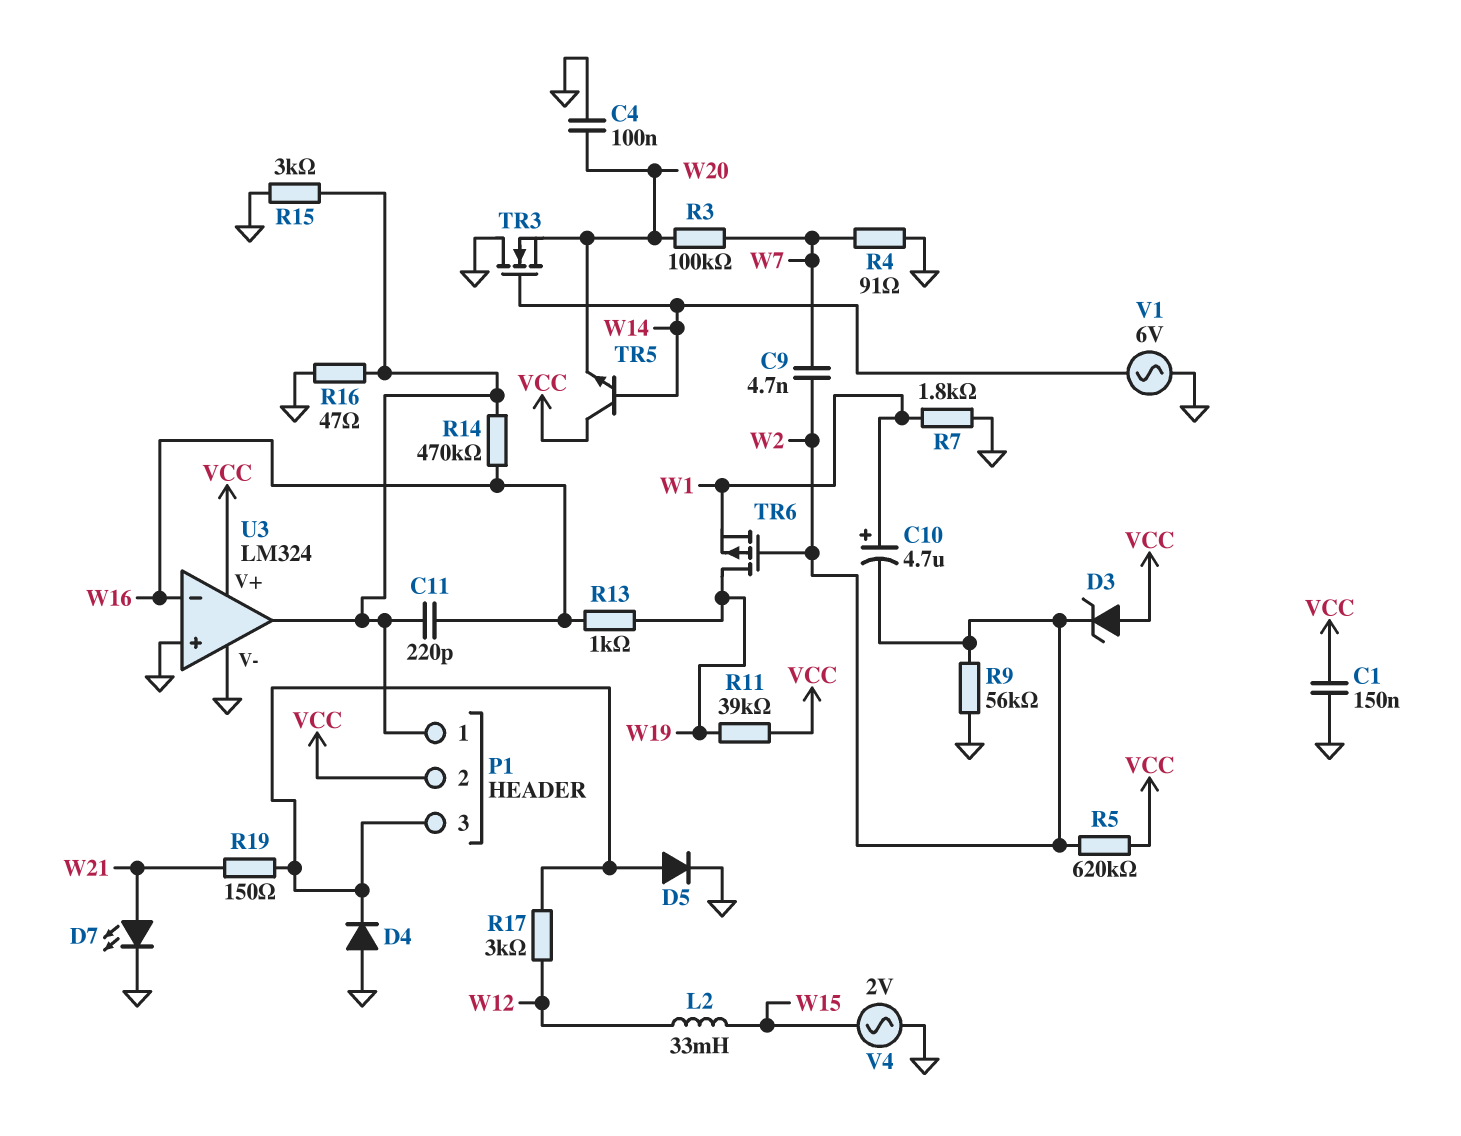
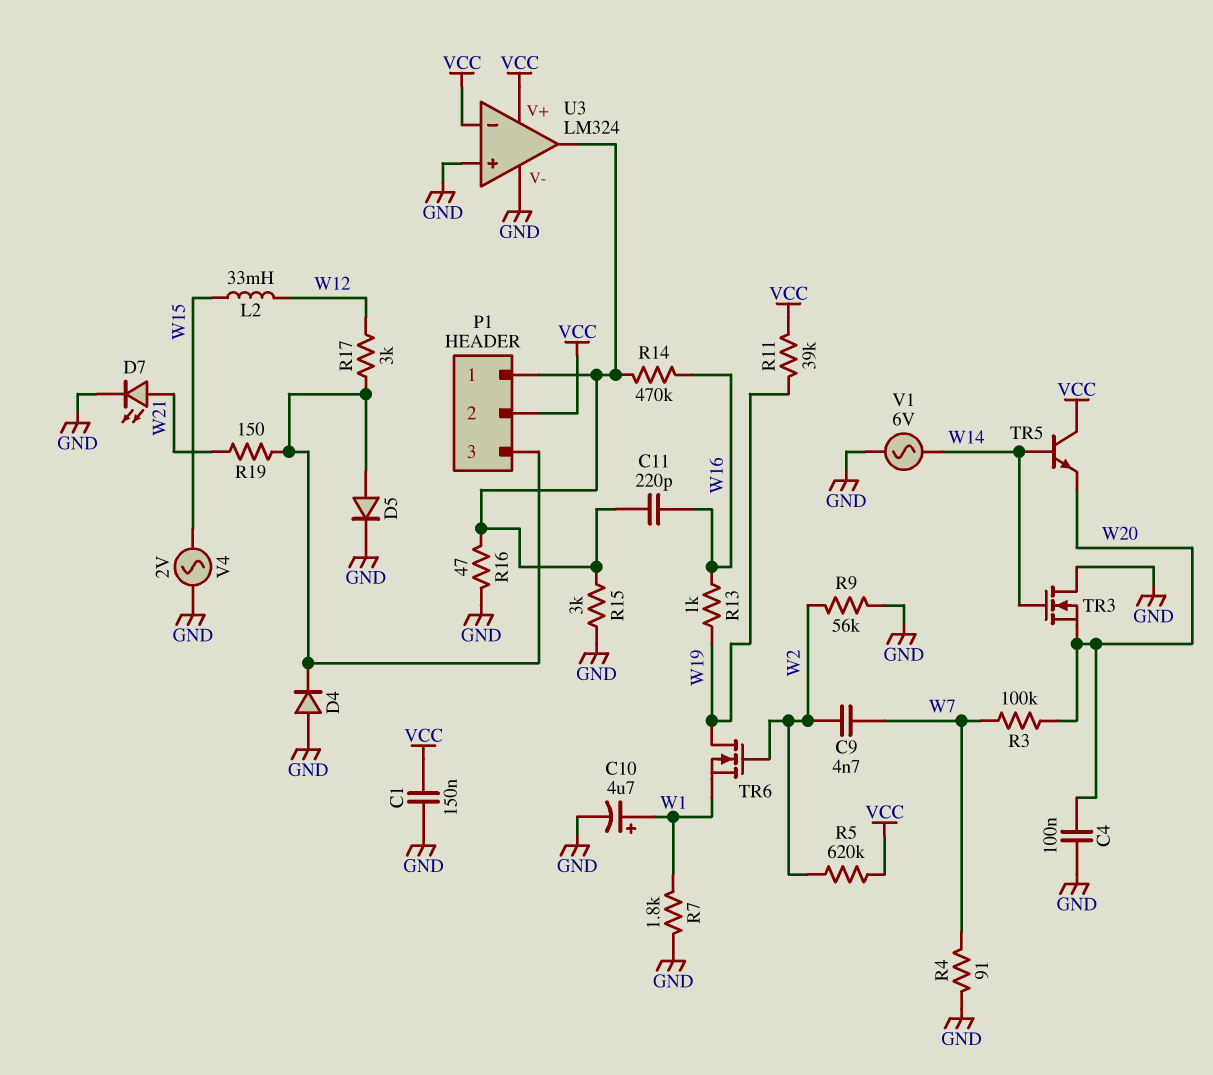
C10: 4.7uF (plus W1, minus W2) -> 4.7uF (plus W1, minus GND)
D3: zener (A VCC, K W2) -> none
TR6: PMOS (G W2, D W19, S W1) -> NMOS (G W2, D W19, S W1)
U3 pin in-: W16 -> VCC

